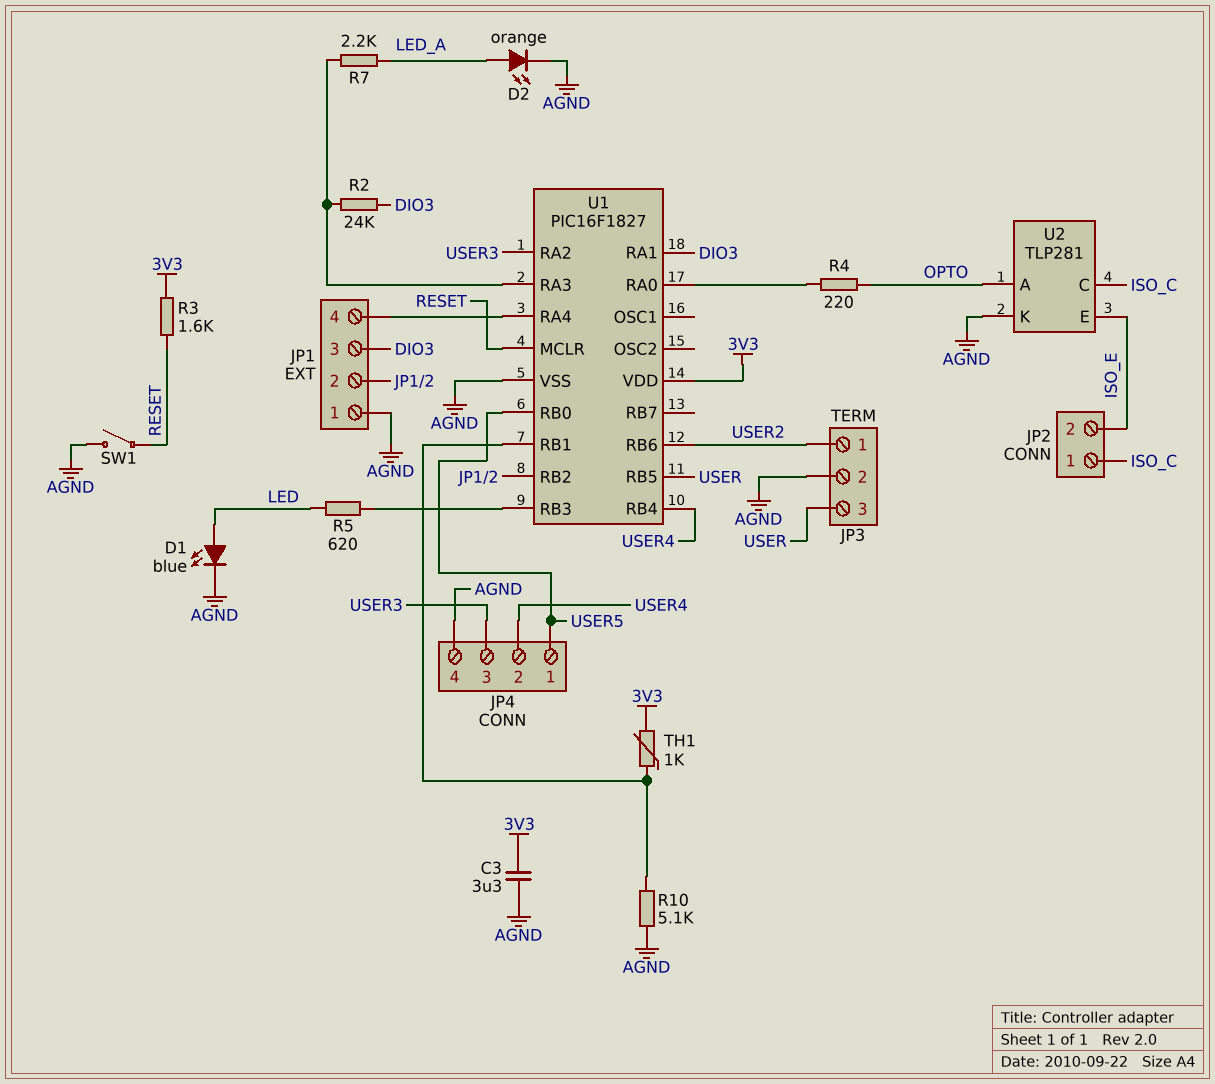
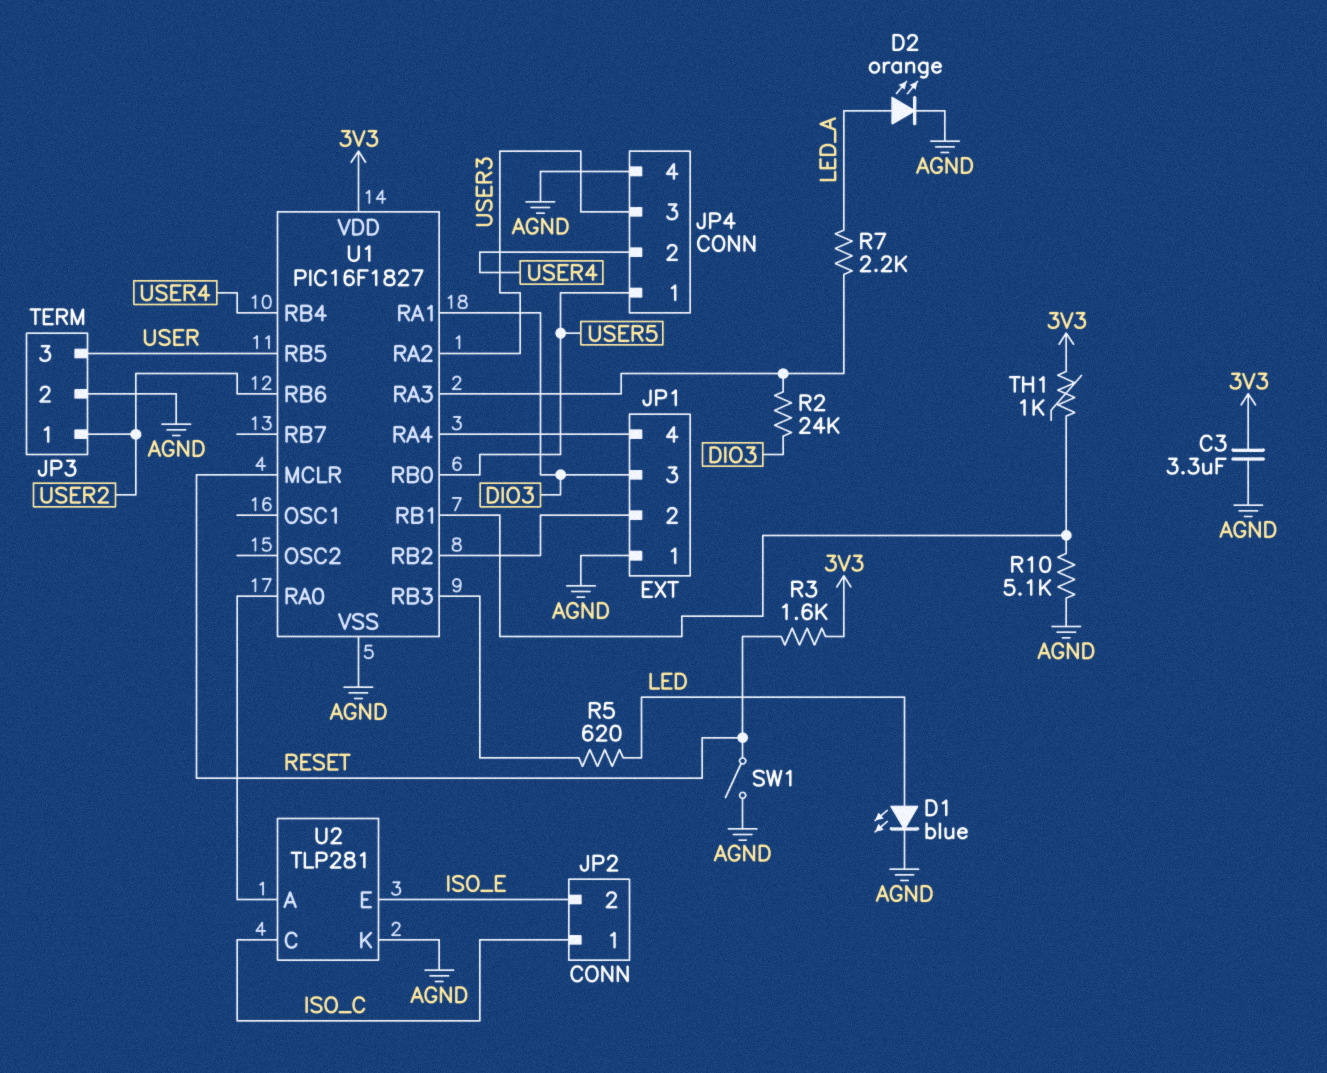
R4: 220 (OPTO, U1/RA0) -> none
U2 pin A: OPTO -> U1/RA0

